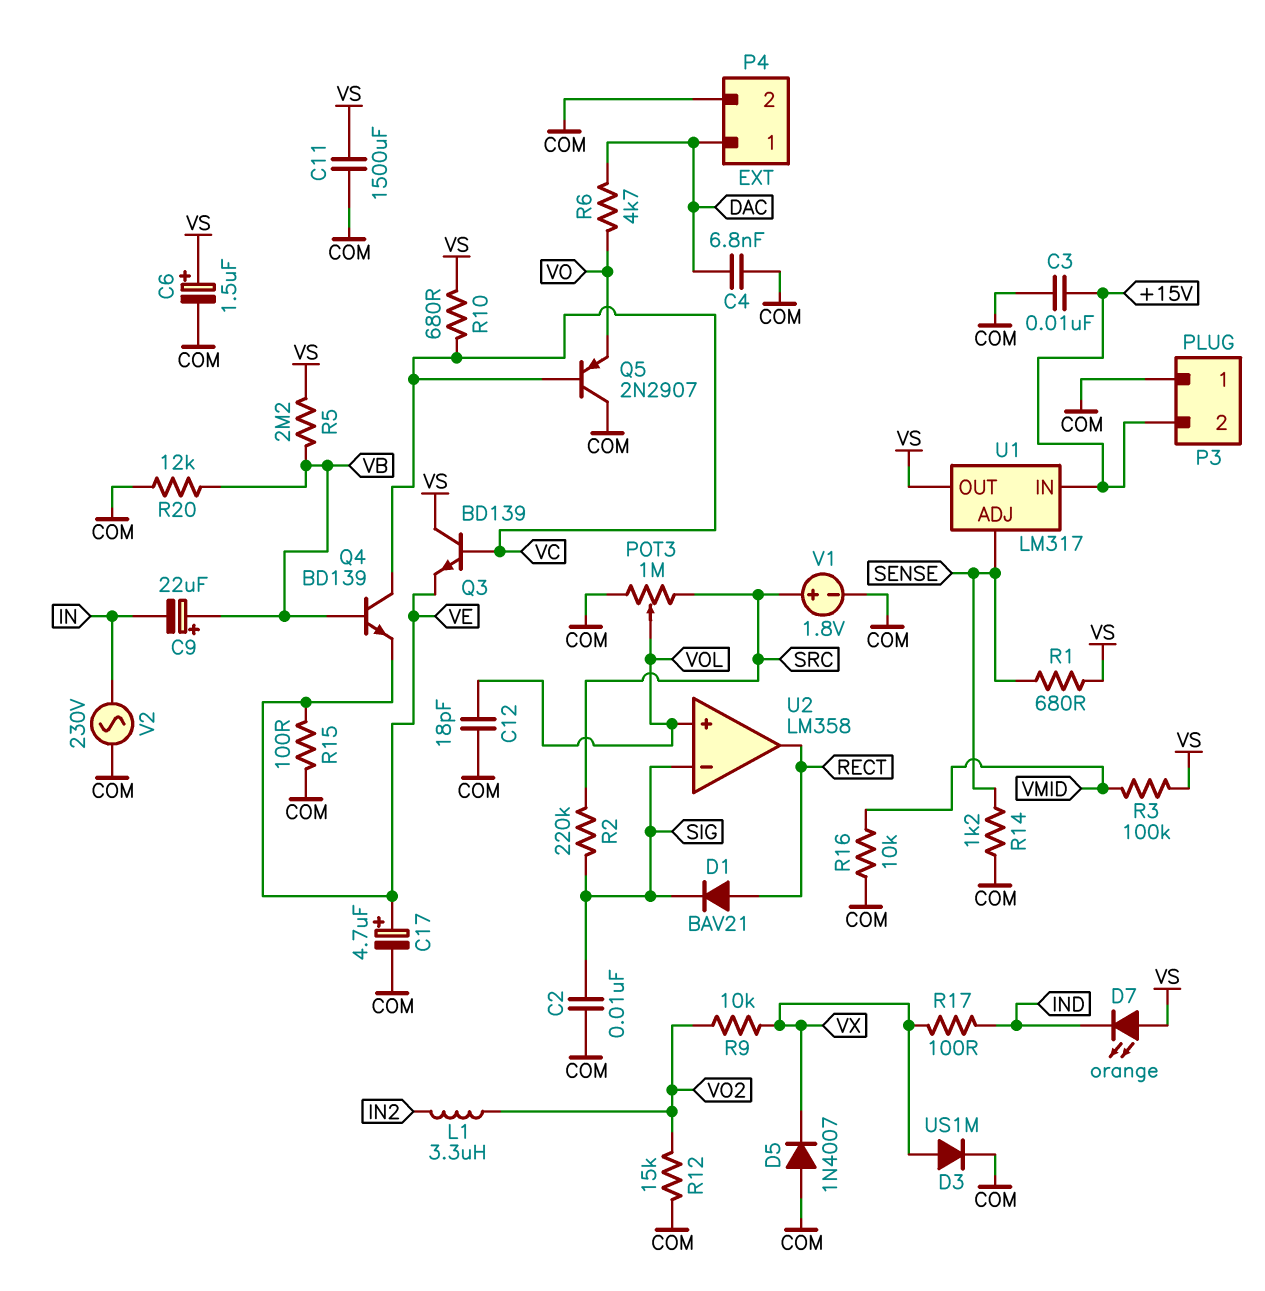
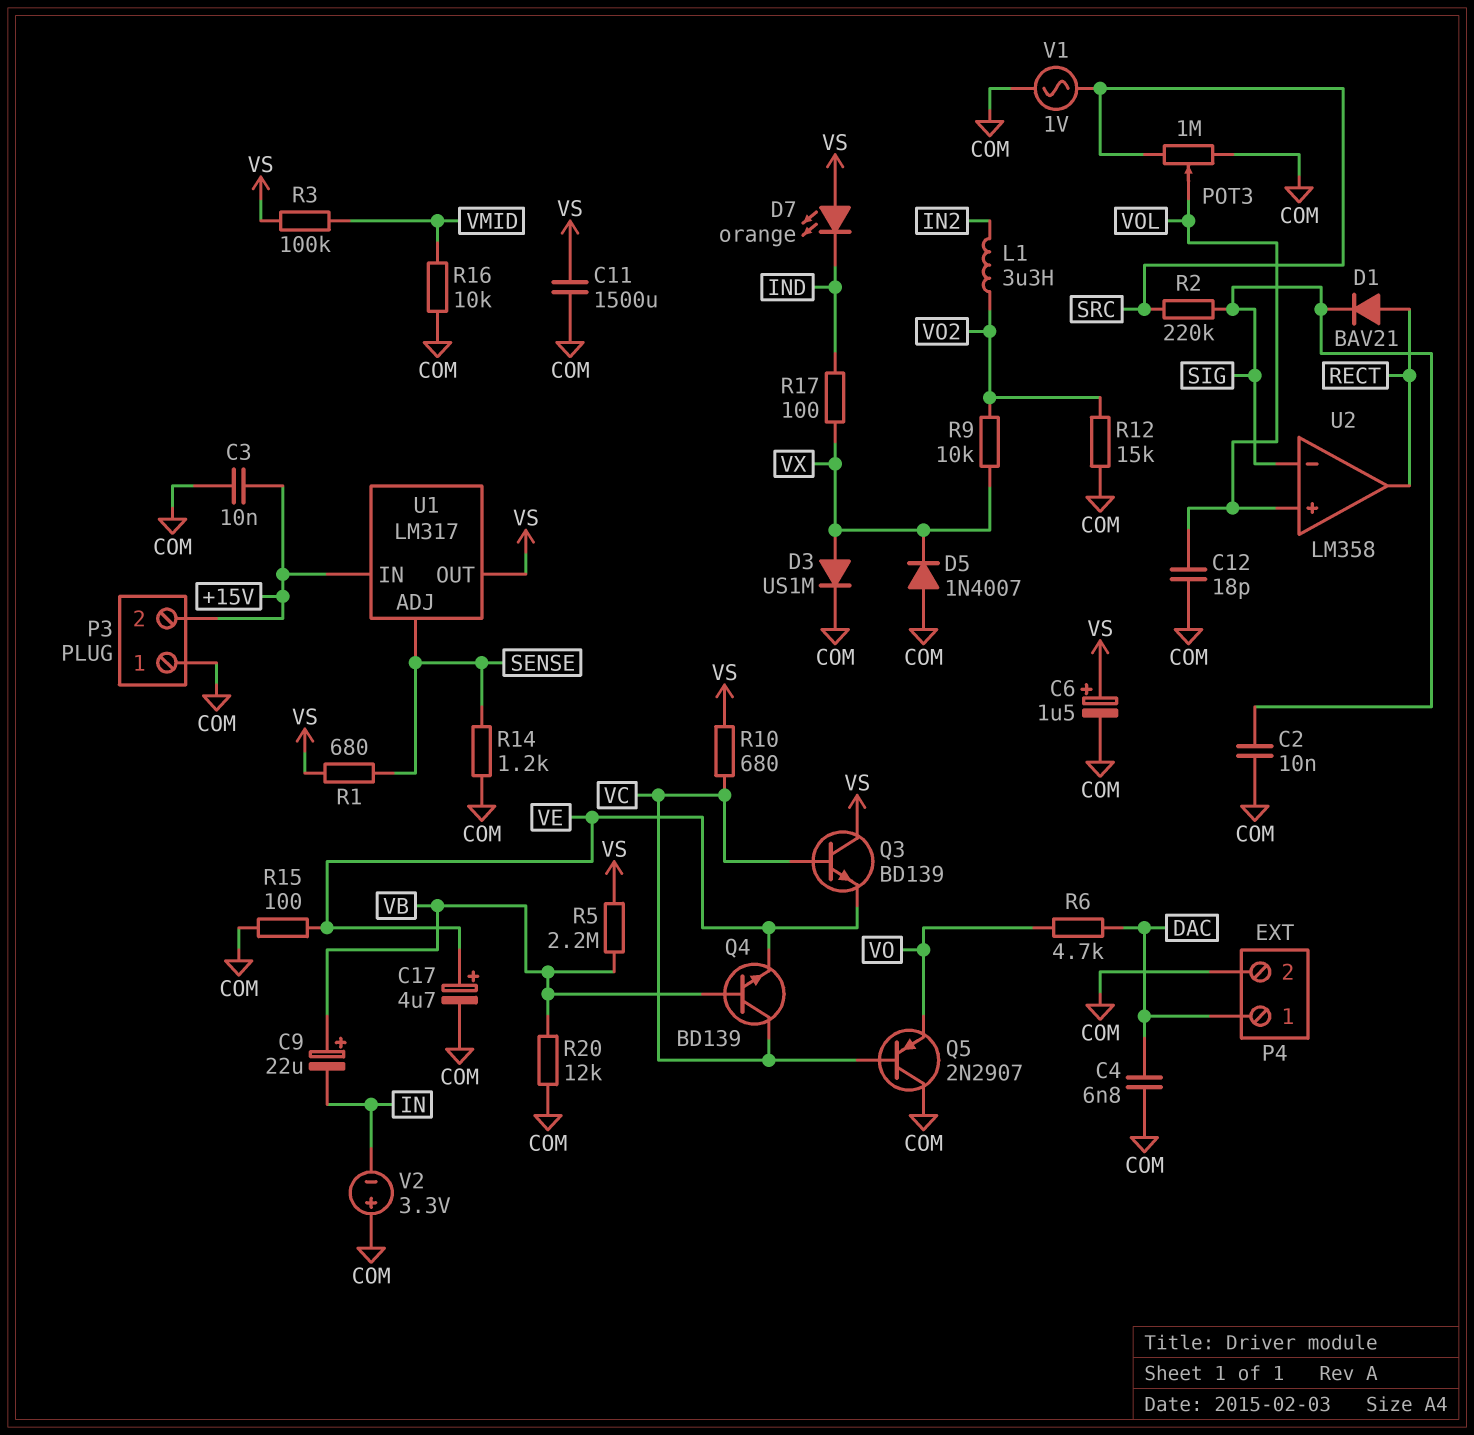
V1: 1.8V (plus SRC, minus COM) -> AC 1V (COM, SRC)
V2: AC 230V (COM, IN) -> 3.3V (plus COM, minus IN)

